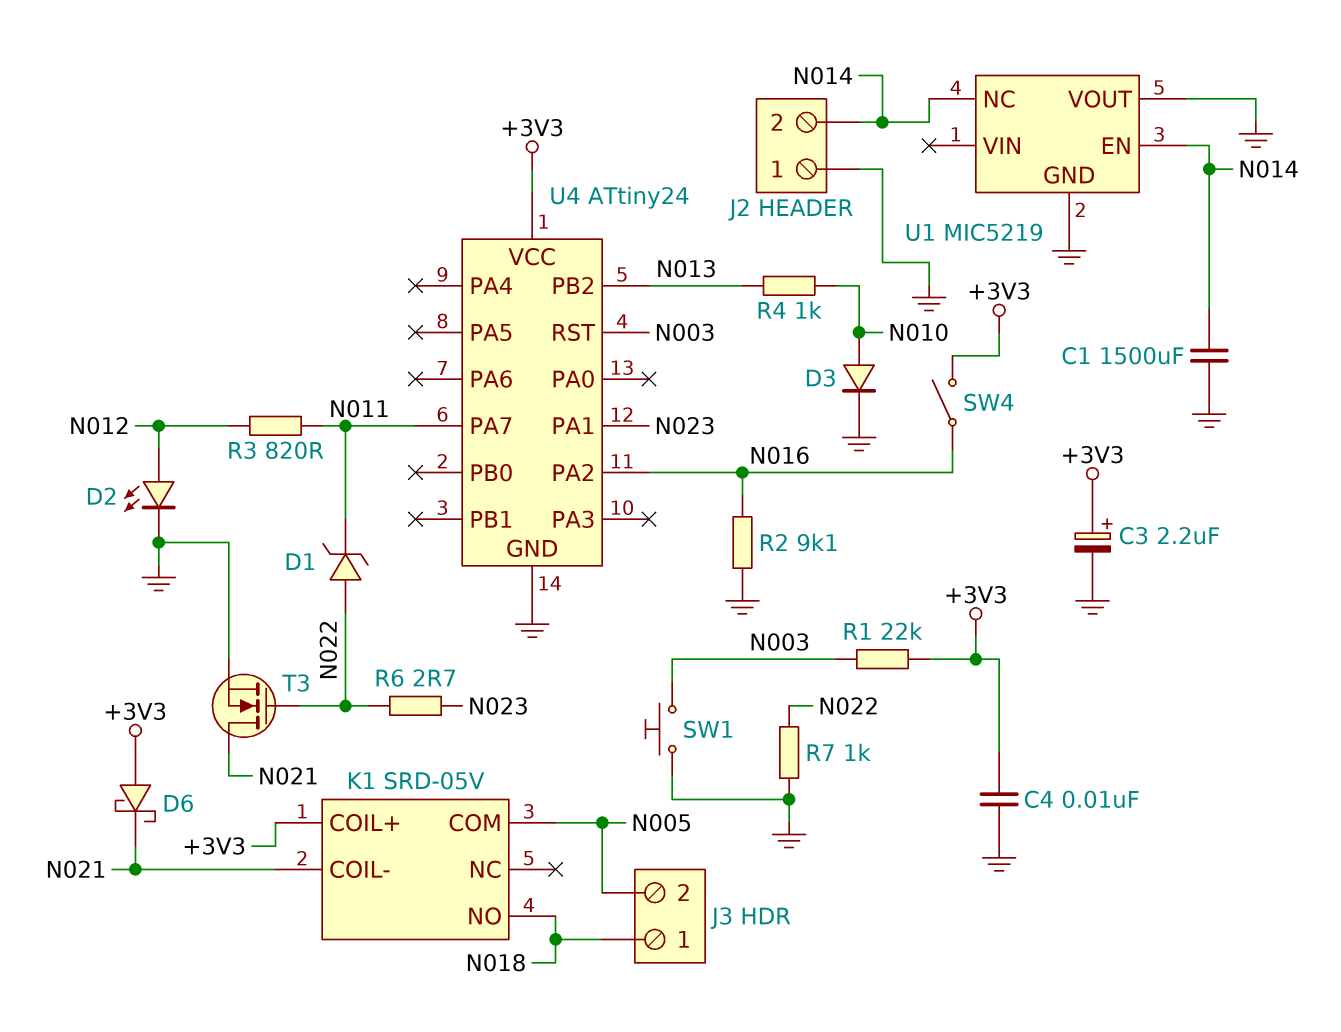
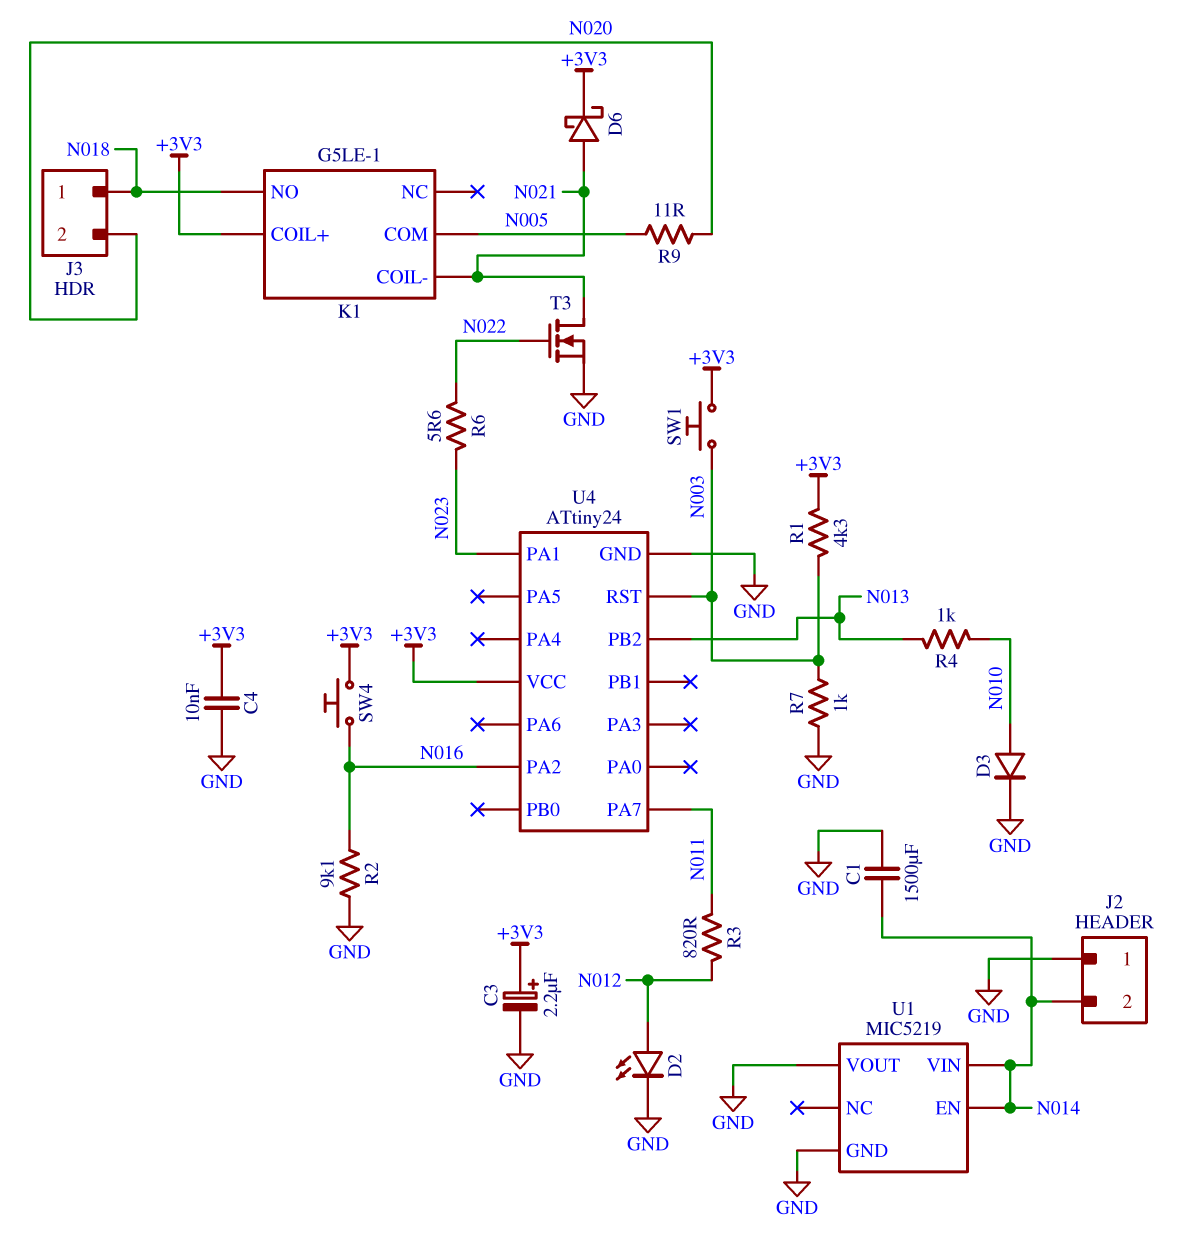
D1: zener (A N022, K N011) -> none
D6: schottky (A +3V3, K N021) -> schottky (A N021, K +3V3)
J3 pin 2: N005 -> N020
K1: SRD-05V -> G5LE-1
R1: 22k (+3V3, N003) -> 4.3k (+3V3, N003)
R6: 2.7 (N022, N023) -> 5.6 (N022, N023)
R7: 1k (GND, N022) -> 1k (GND, N003)
R9: none -> 11 (N005, N020)
SW1: button (GND, N003) -> button (+3V3, N003)
SW4: switch (+3V3, N016) -> button (+3V3, N016)
U1 pin NC: N014 -> none
U1 pin VIN: none -> N014

